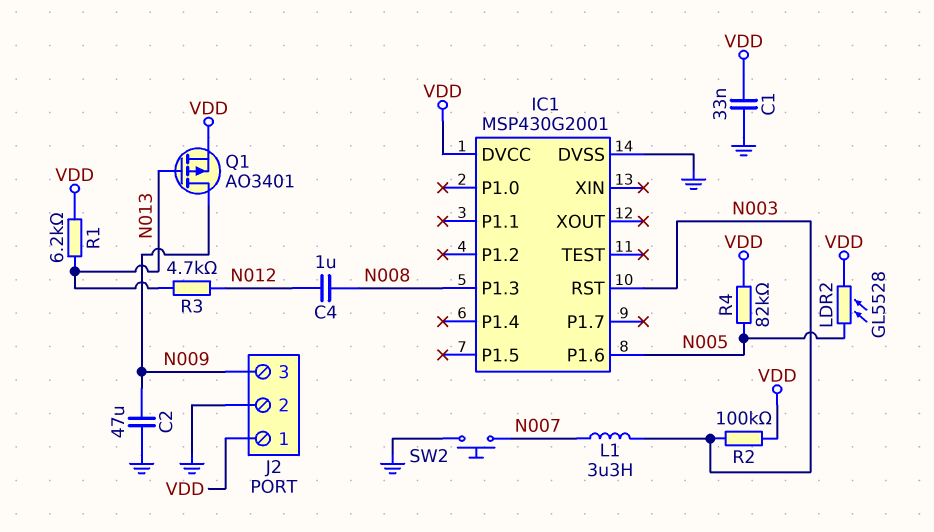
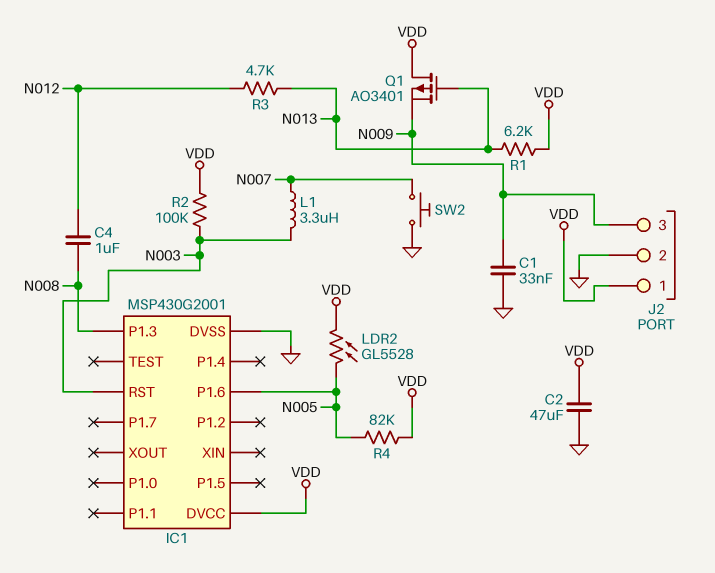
C1: 33nF (GND, VDD) -> 33nF (GND, N009)
C2: 47uF (GND, N009) -> 47uF (GND, VDD)
Q1: PMOS AO3401 (G N013, D N009, S VDD) -> PMOS AO3401 (G N013, D VDD, S N009)

